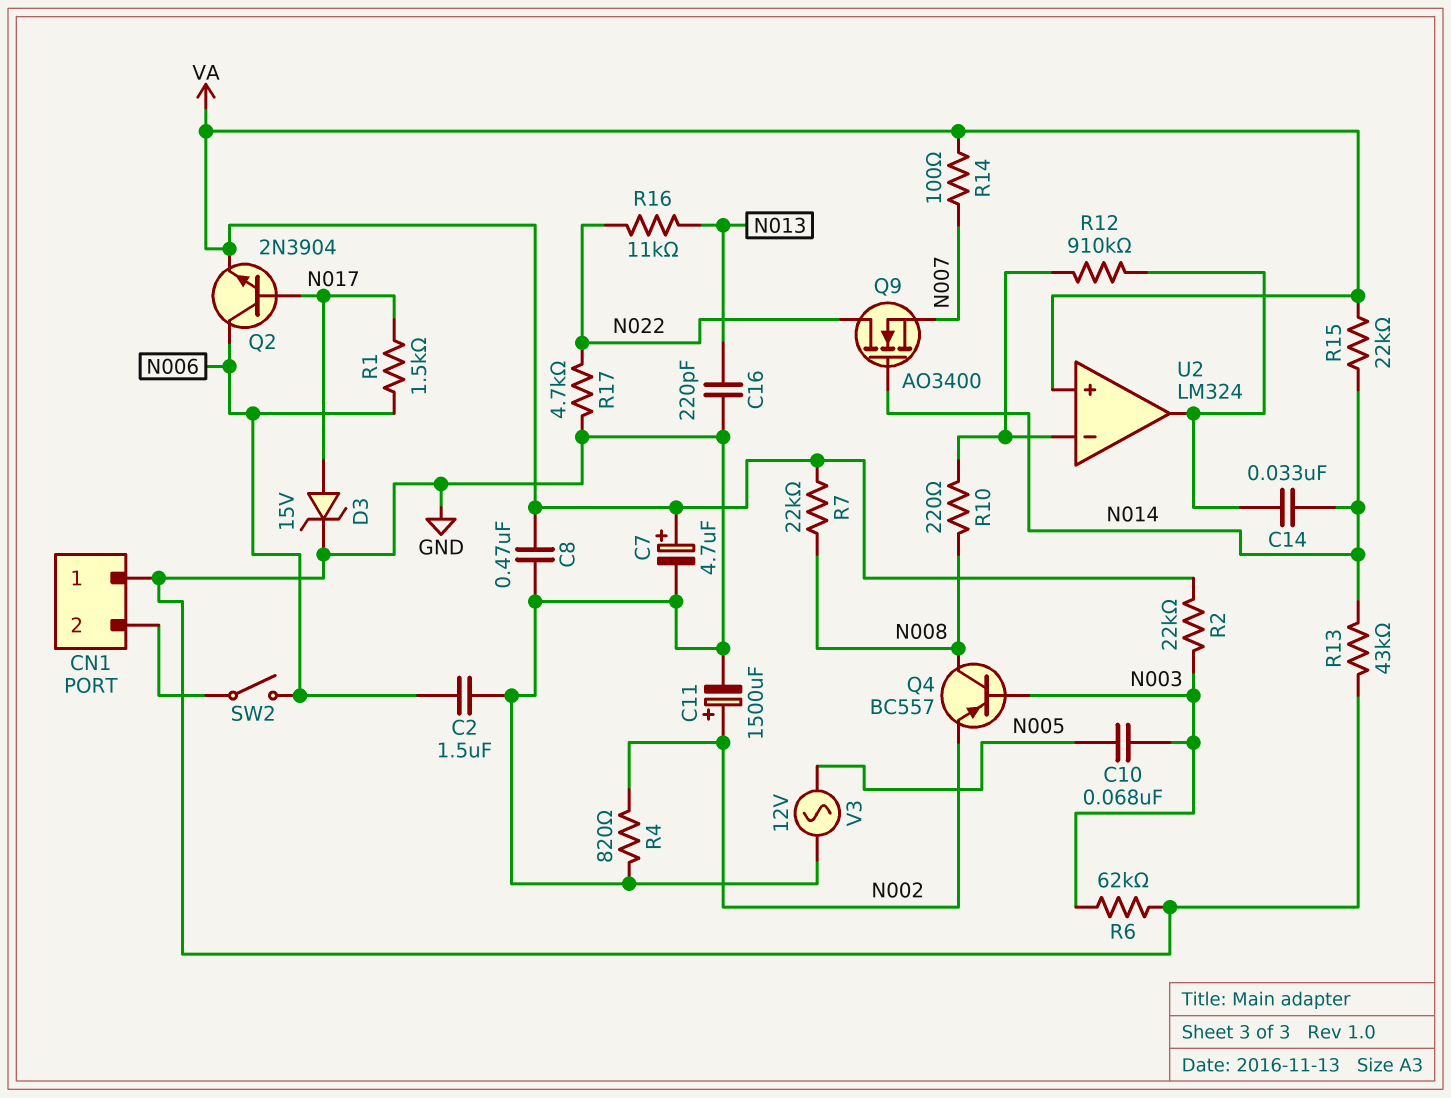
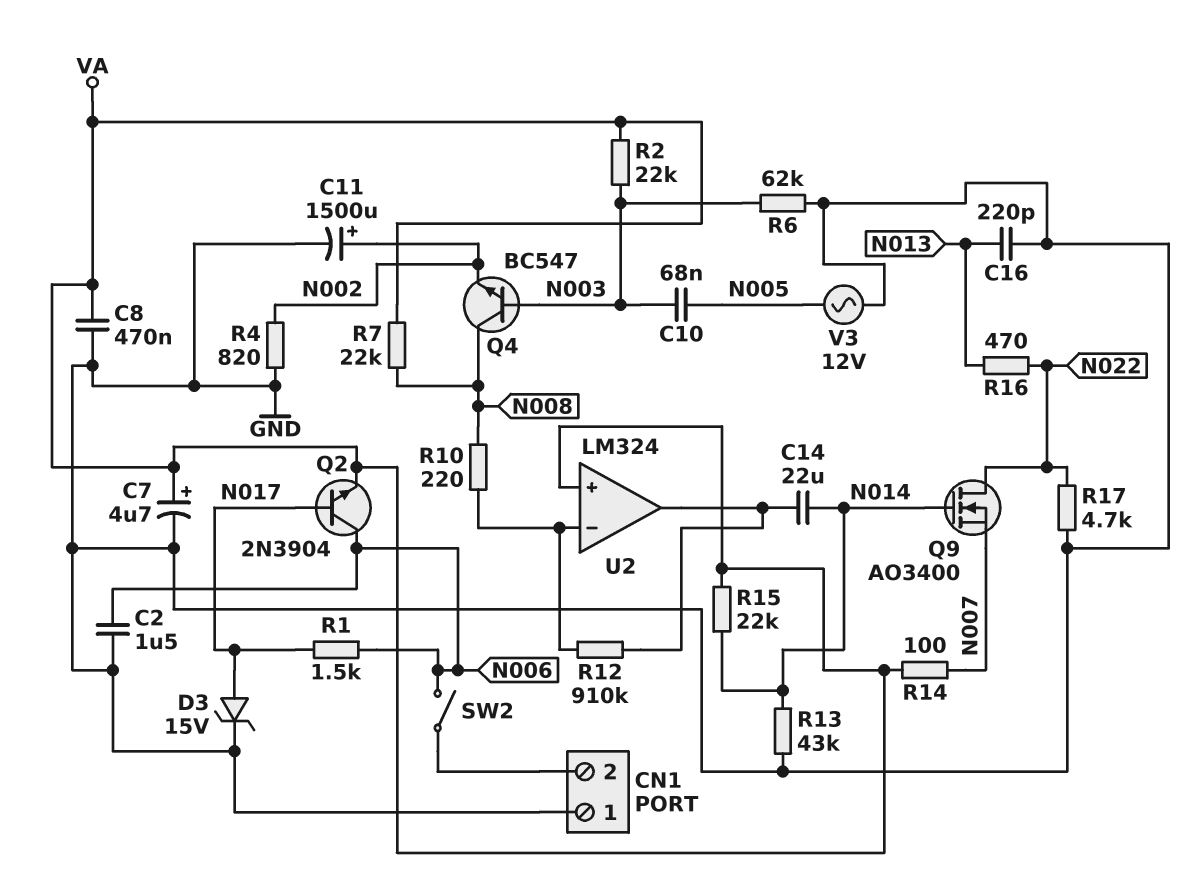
C14: 33nF (N014, U2/out) -> 22uF (N014, U2/out)
Q4: PNP BC557 (B N003, C N008, E N002) -> NPN BC547 (B N003, C N008, E N002)
R16: 11k (N013, N022) -> 470 (N013, N022)

